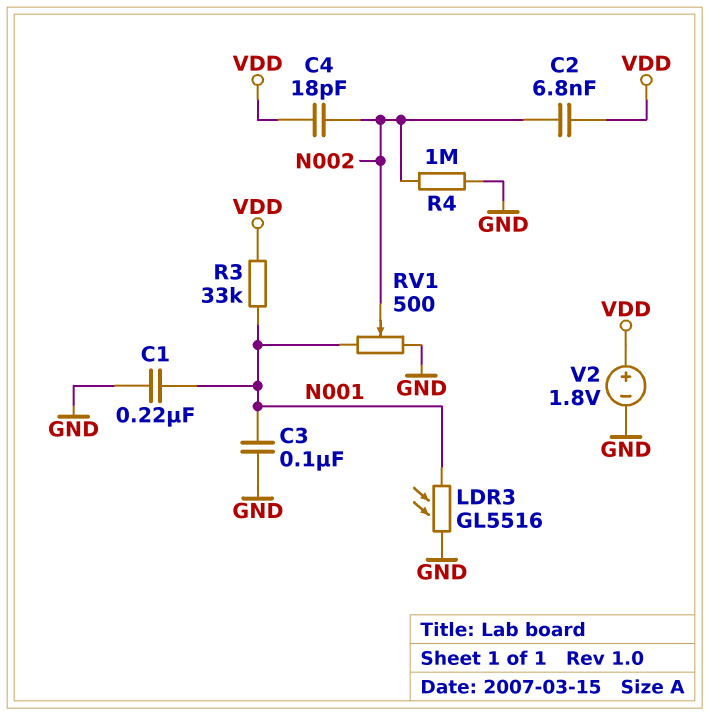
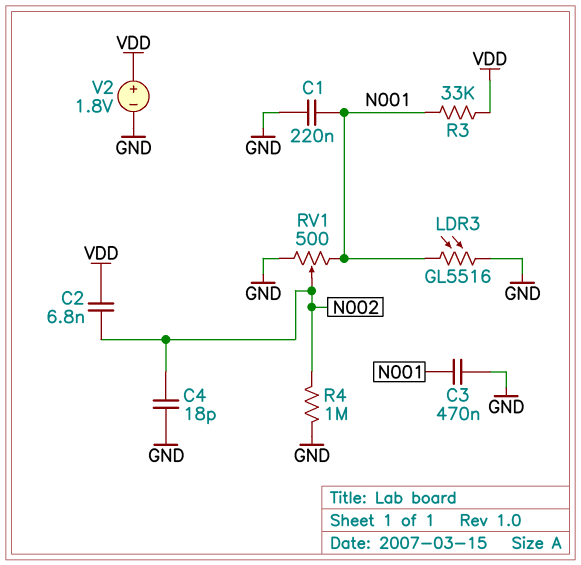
C3: 100nF (GND, N001) -> 470nF (GND, N001)
C4: 18pF (N002, VDD) -> 18pF (GND, N002)

